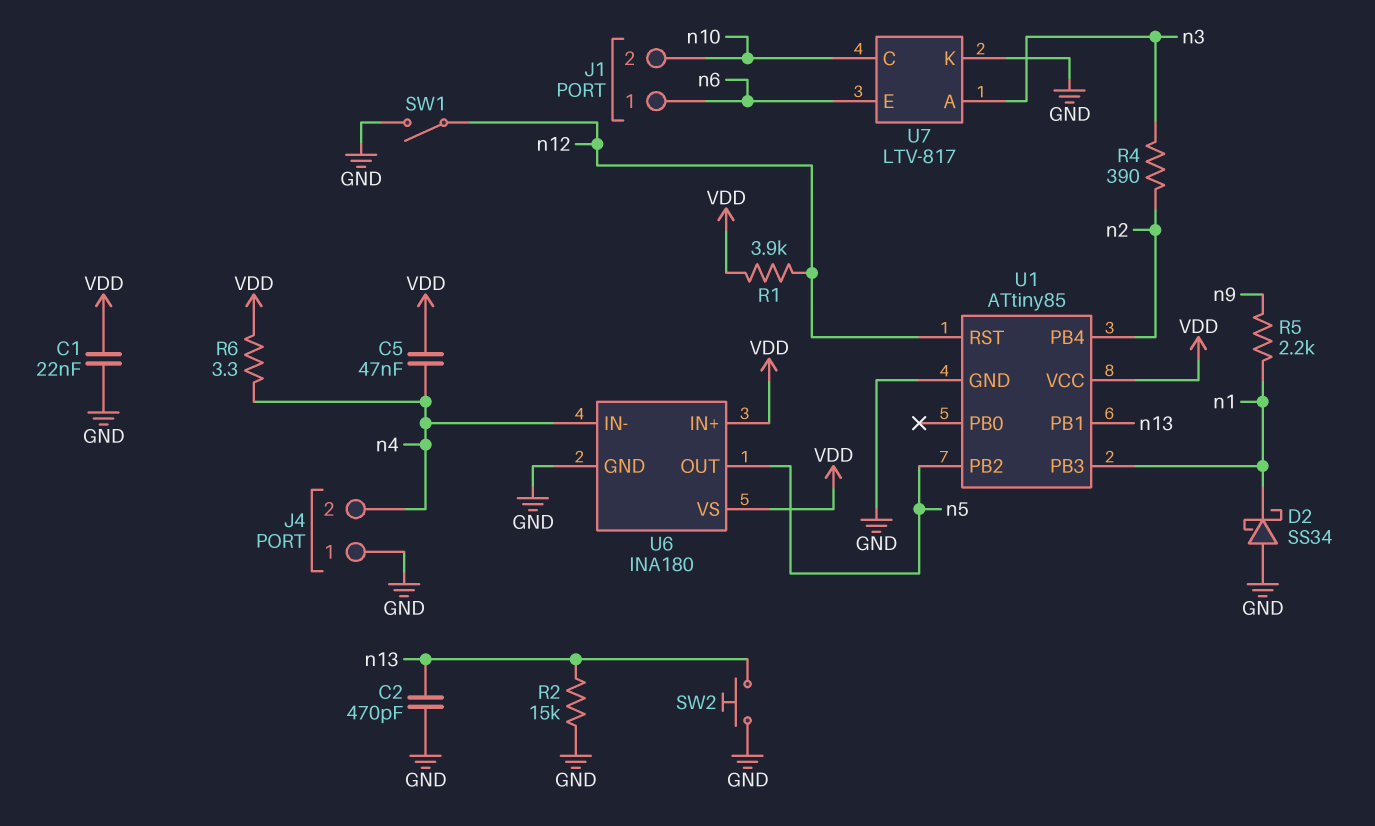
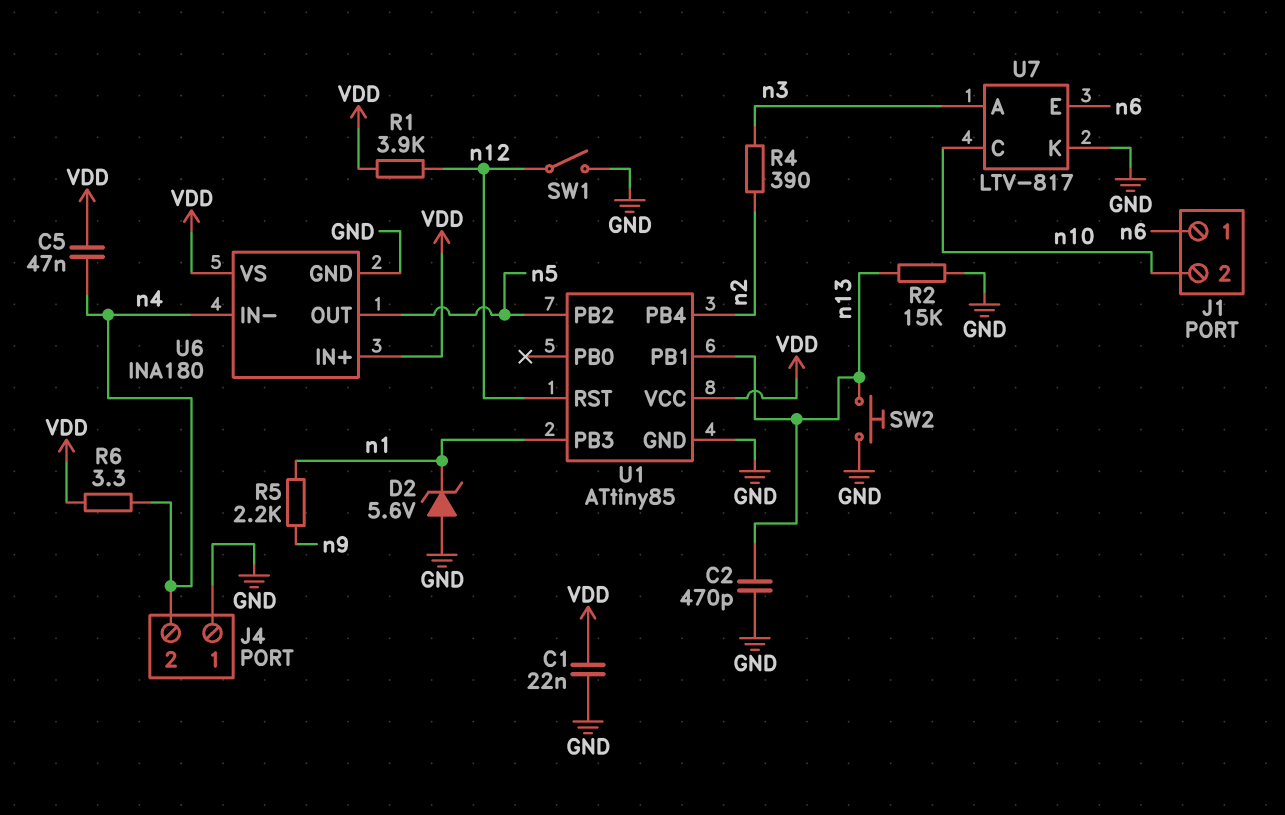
D2: schottky SS34 (A GND, K n1) -> zener 5.6V (A GND, K n1)

